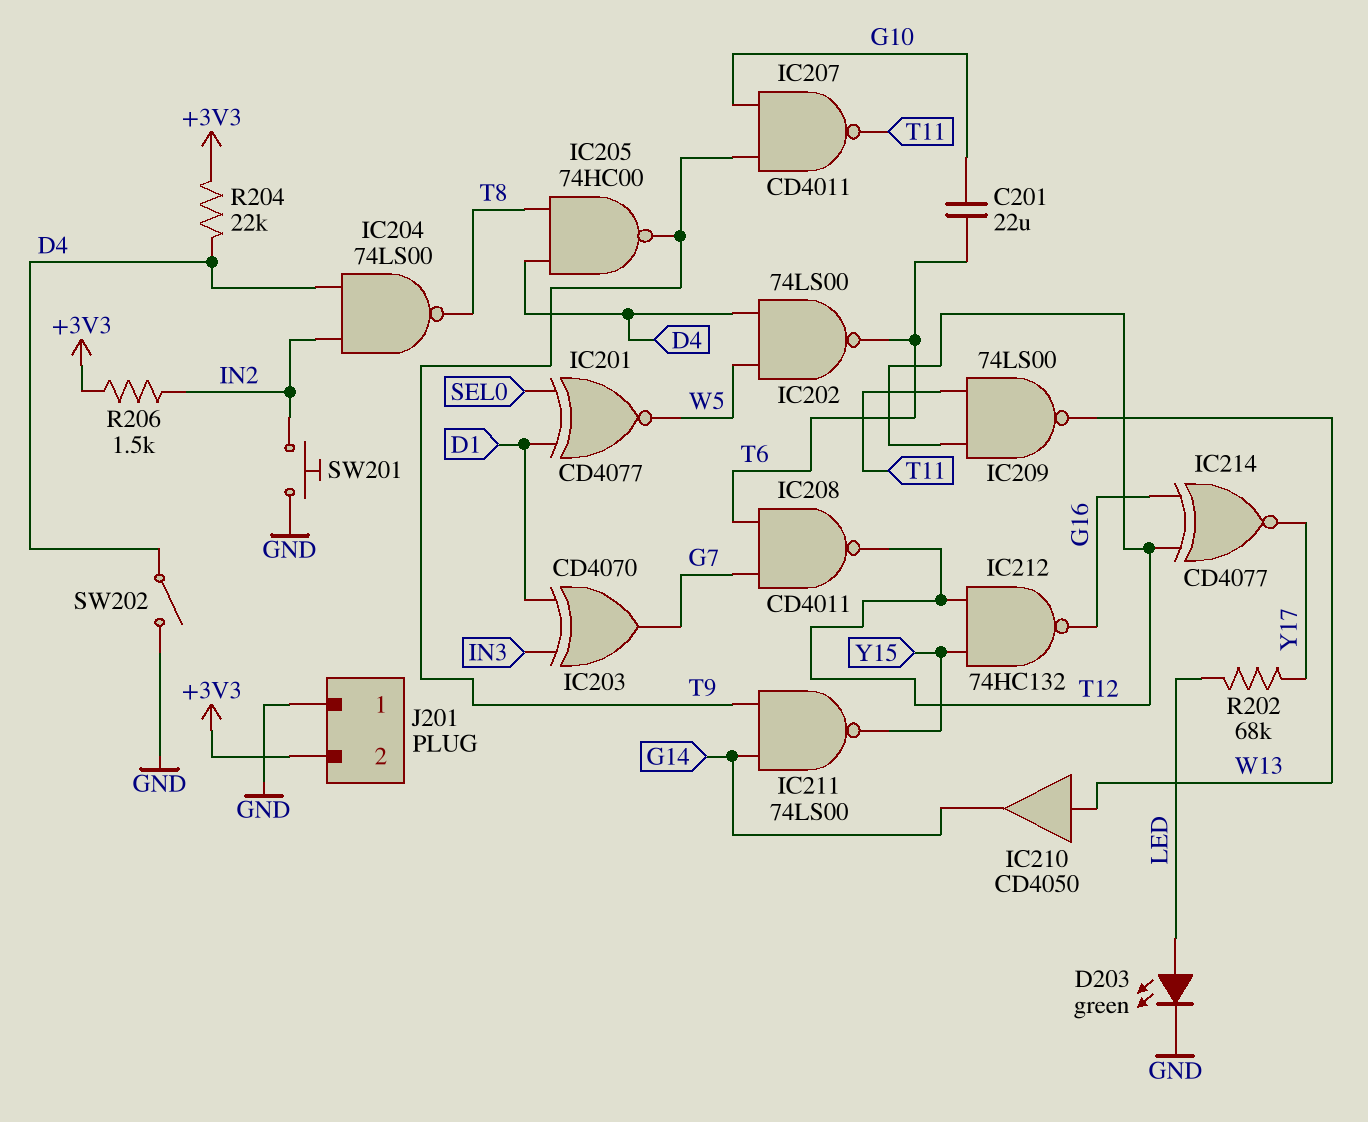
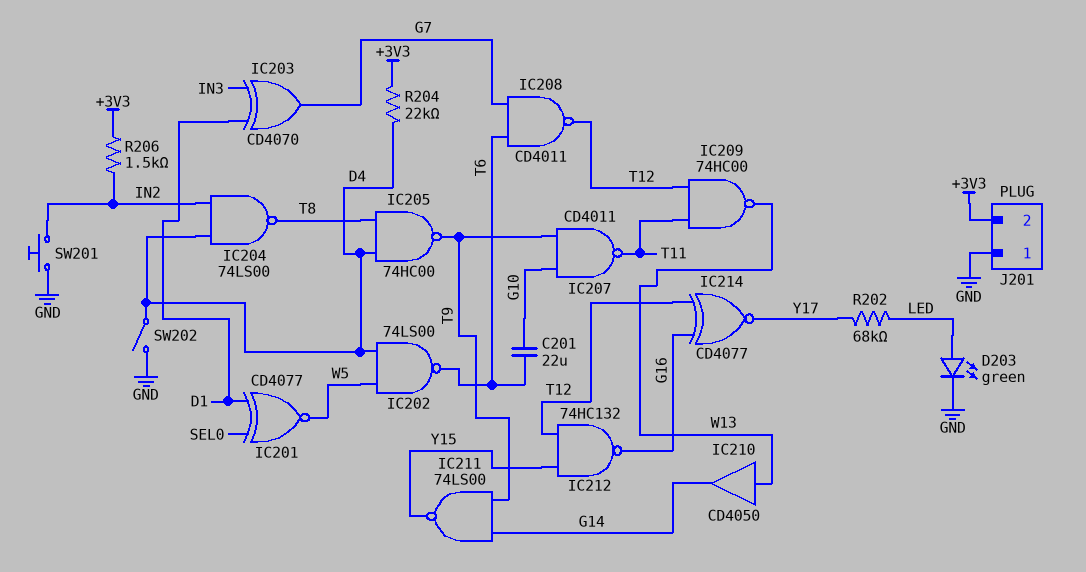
IC209: NAND 74LS00 (in T11, in T12, out W13) -> NAND 74HC00 (in T11, in T12, out W13)

